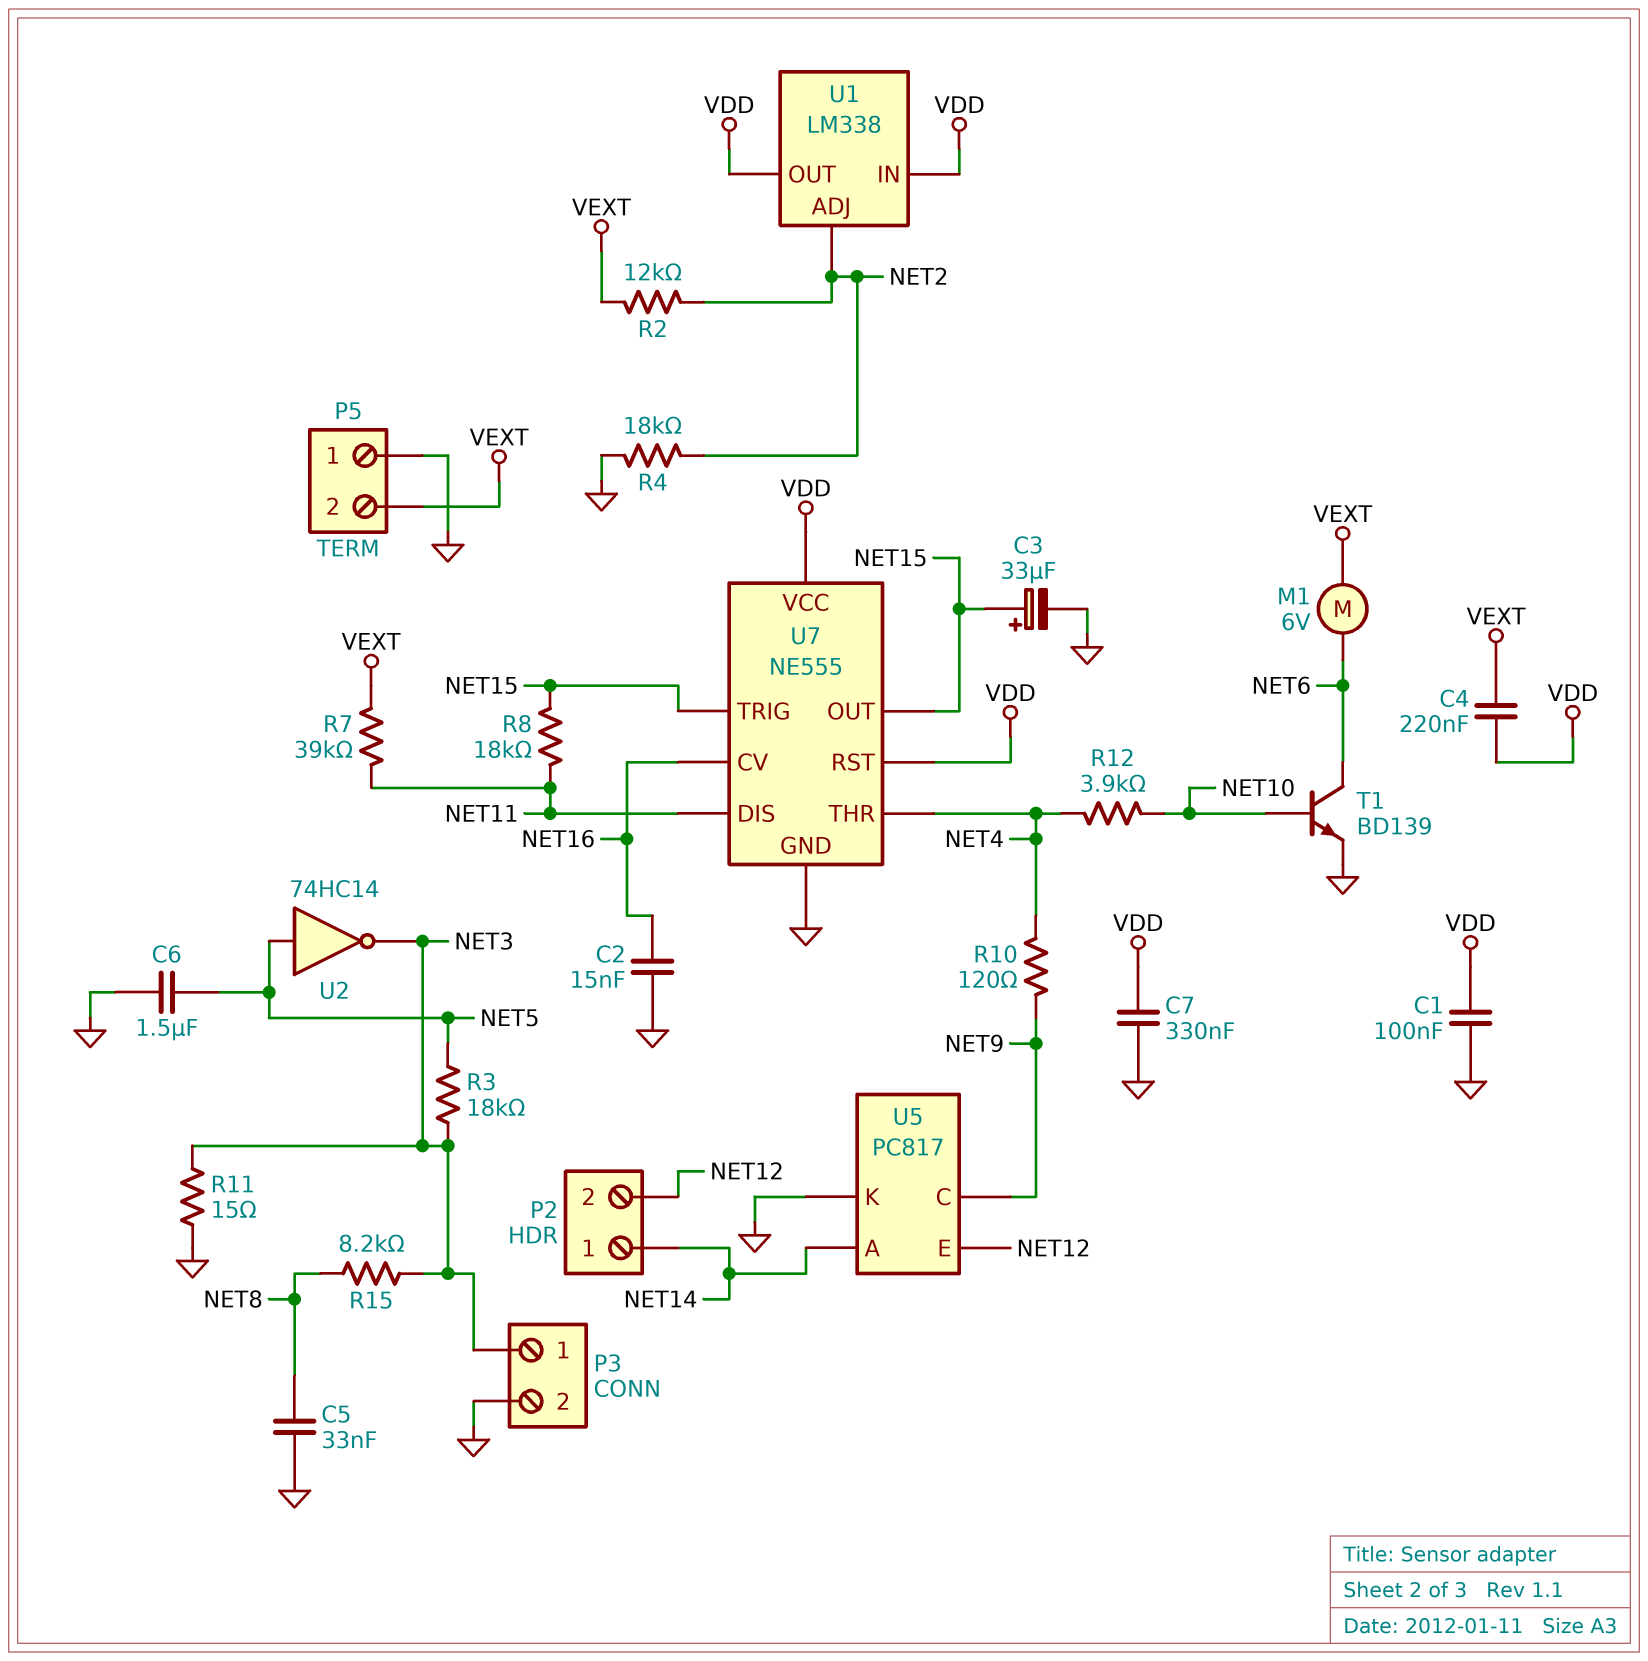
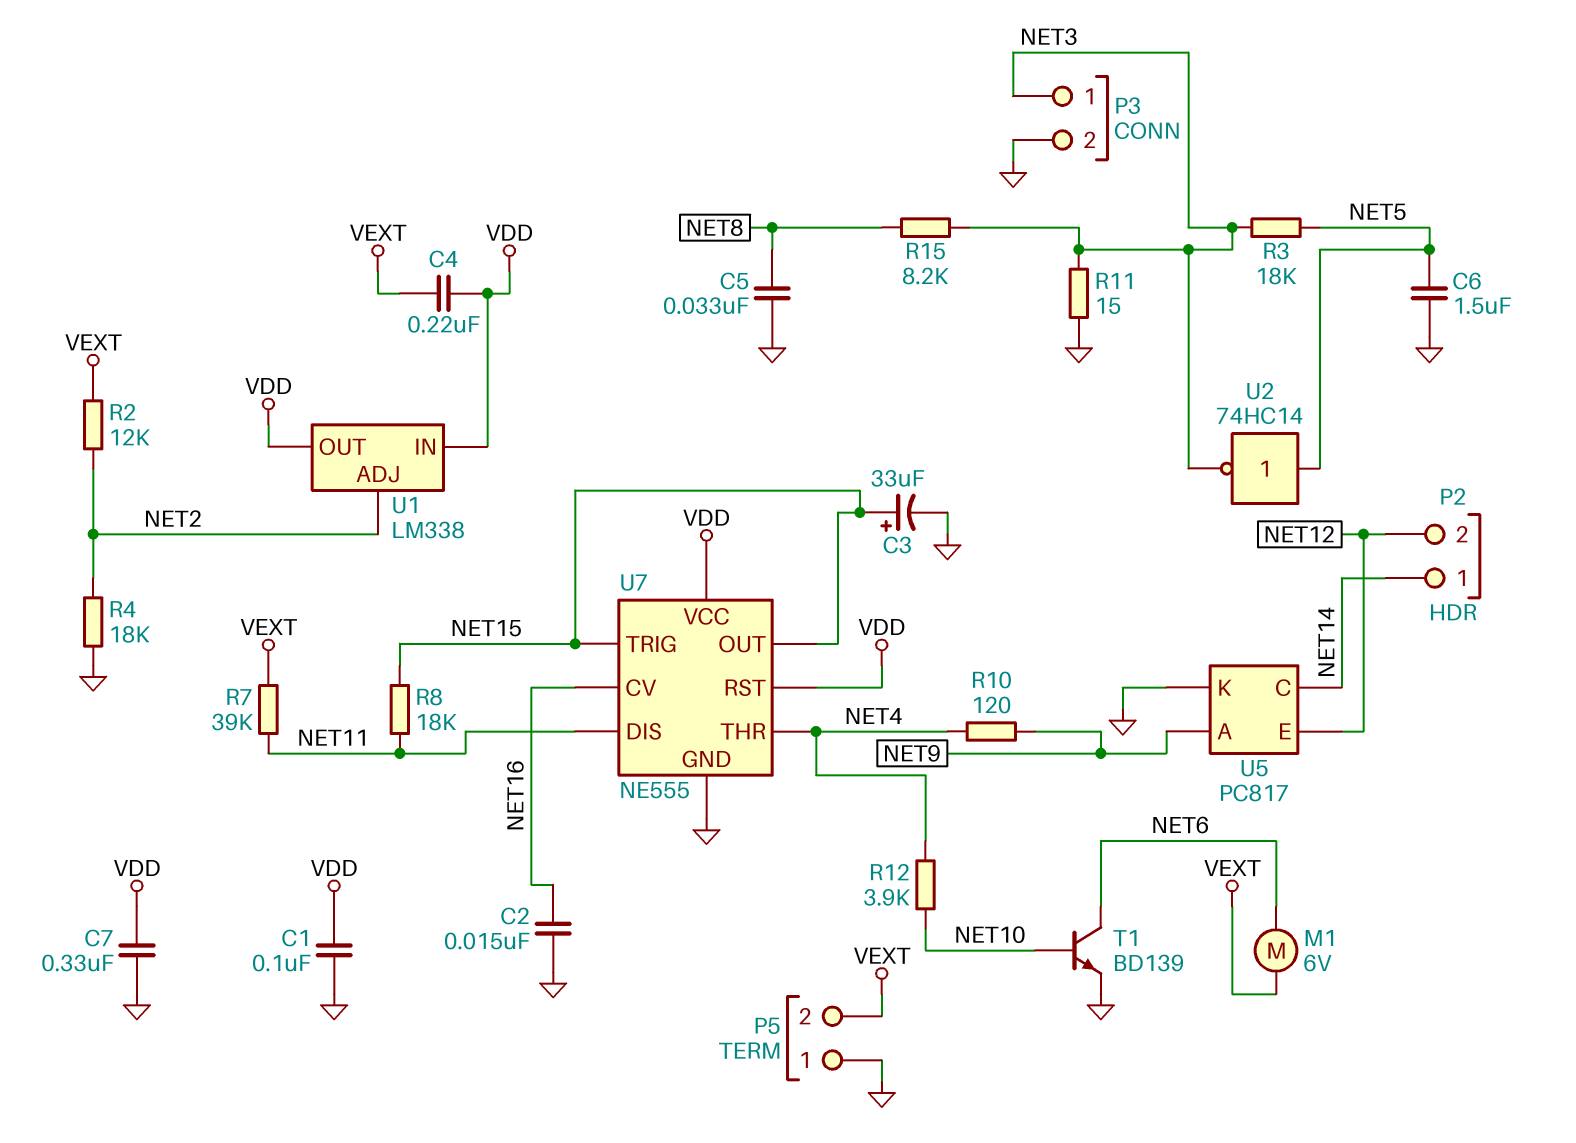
U5 pin A: NET14 -> NET9
U5 pin C: NET9 -> NET14

